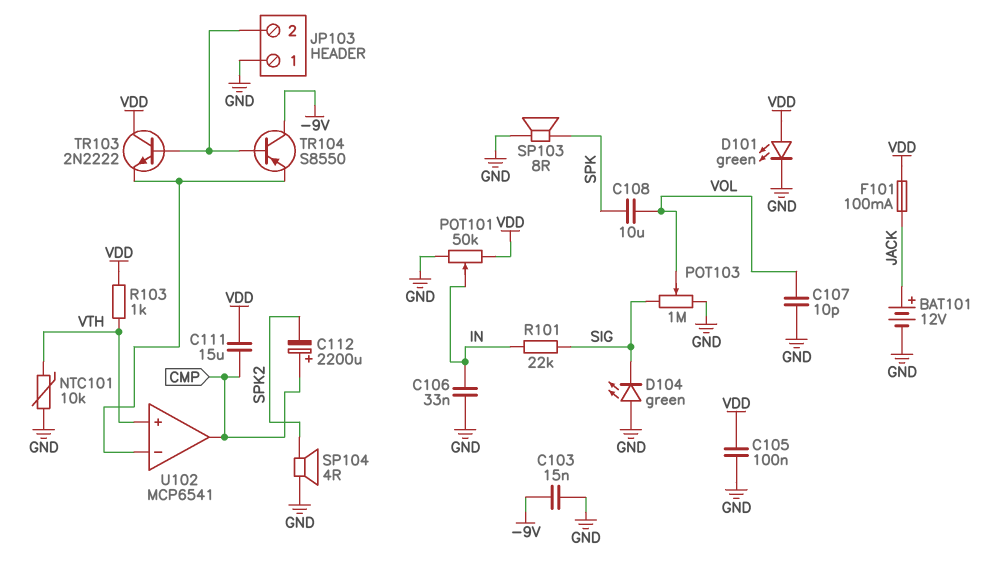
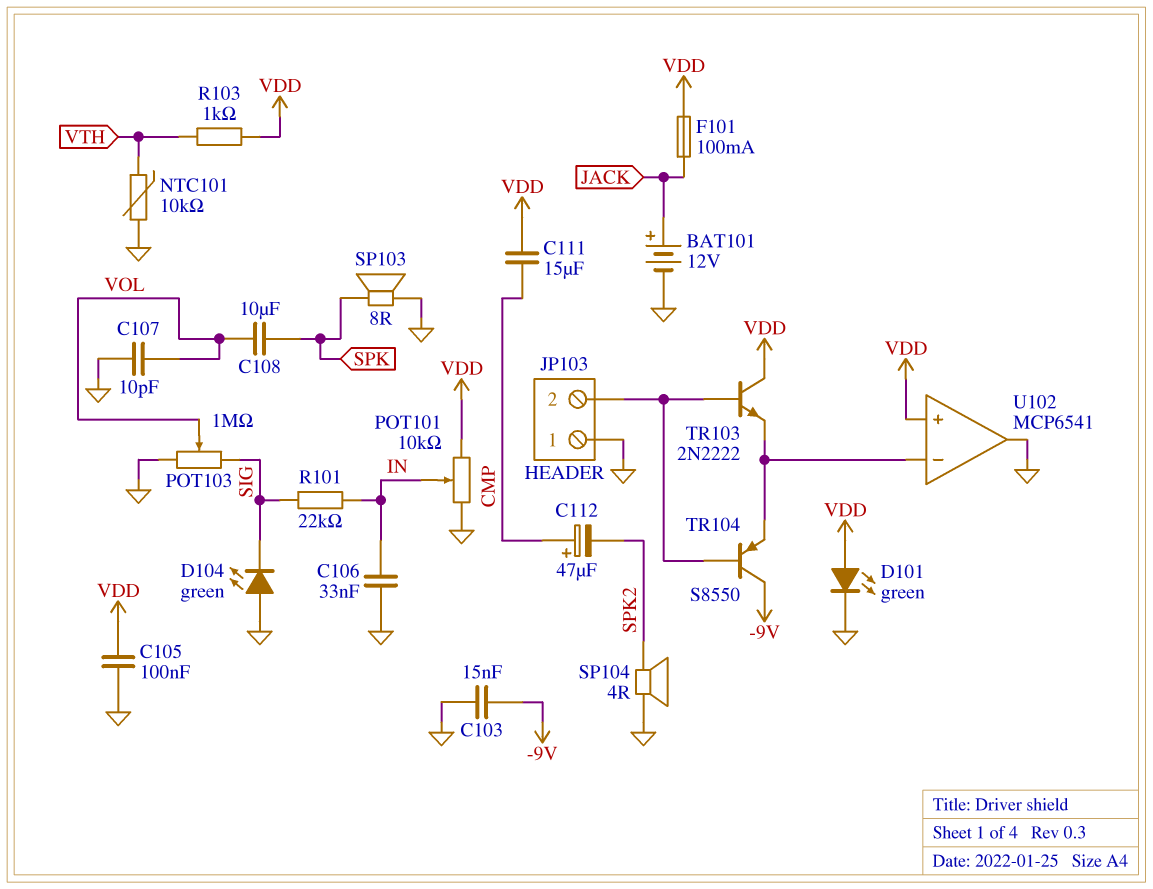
C112: 2200uF (plus CMP, minus SPK2) -> 47uF (plus CMP, minus SPK2)
POT101: 50k (GND, VDD, wiper IN) -> 10k (GND, VDD, wiper IN)
U102 pin in+: VTH -> VDD
U102 pin out: CMP -> GND

